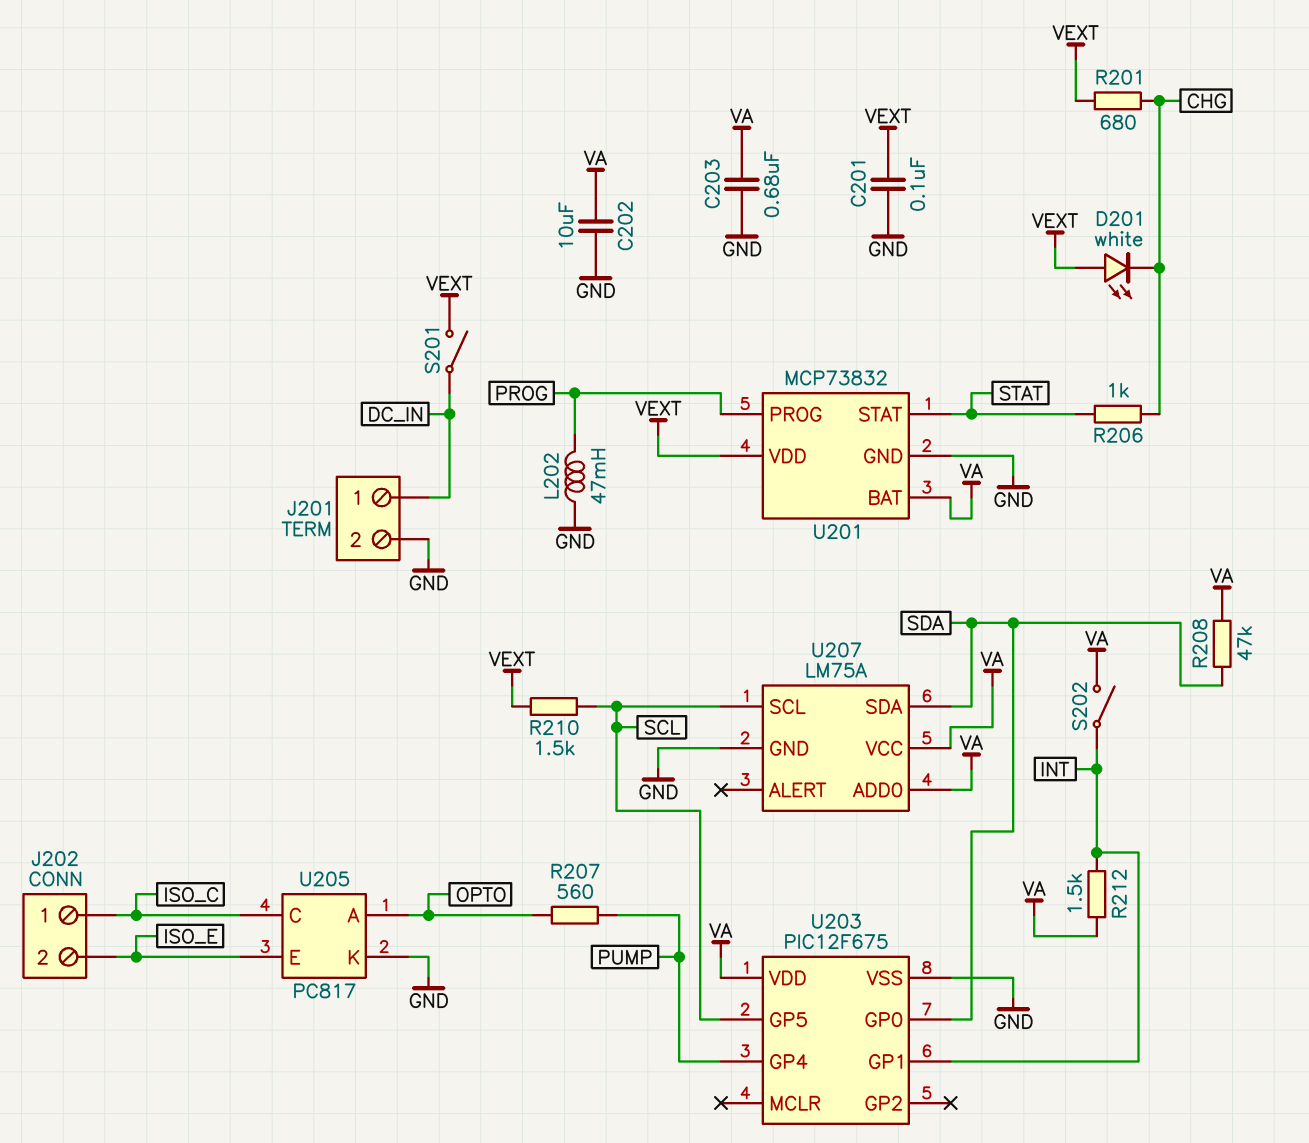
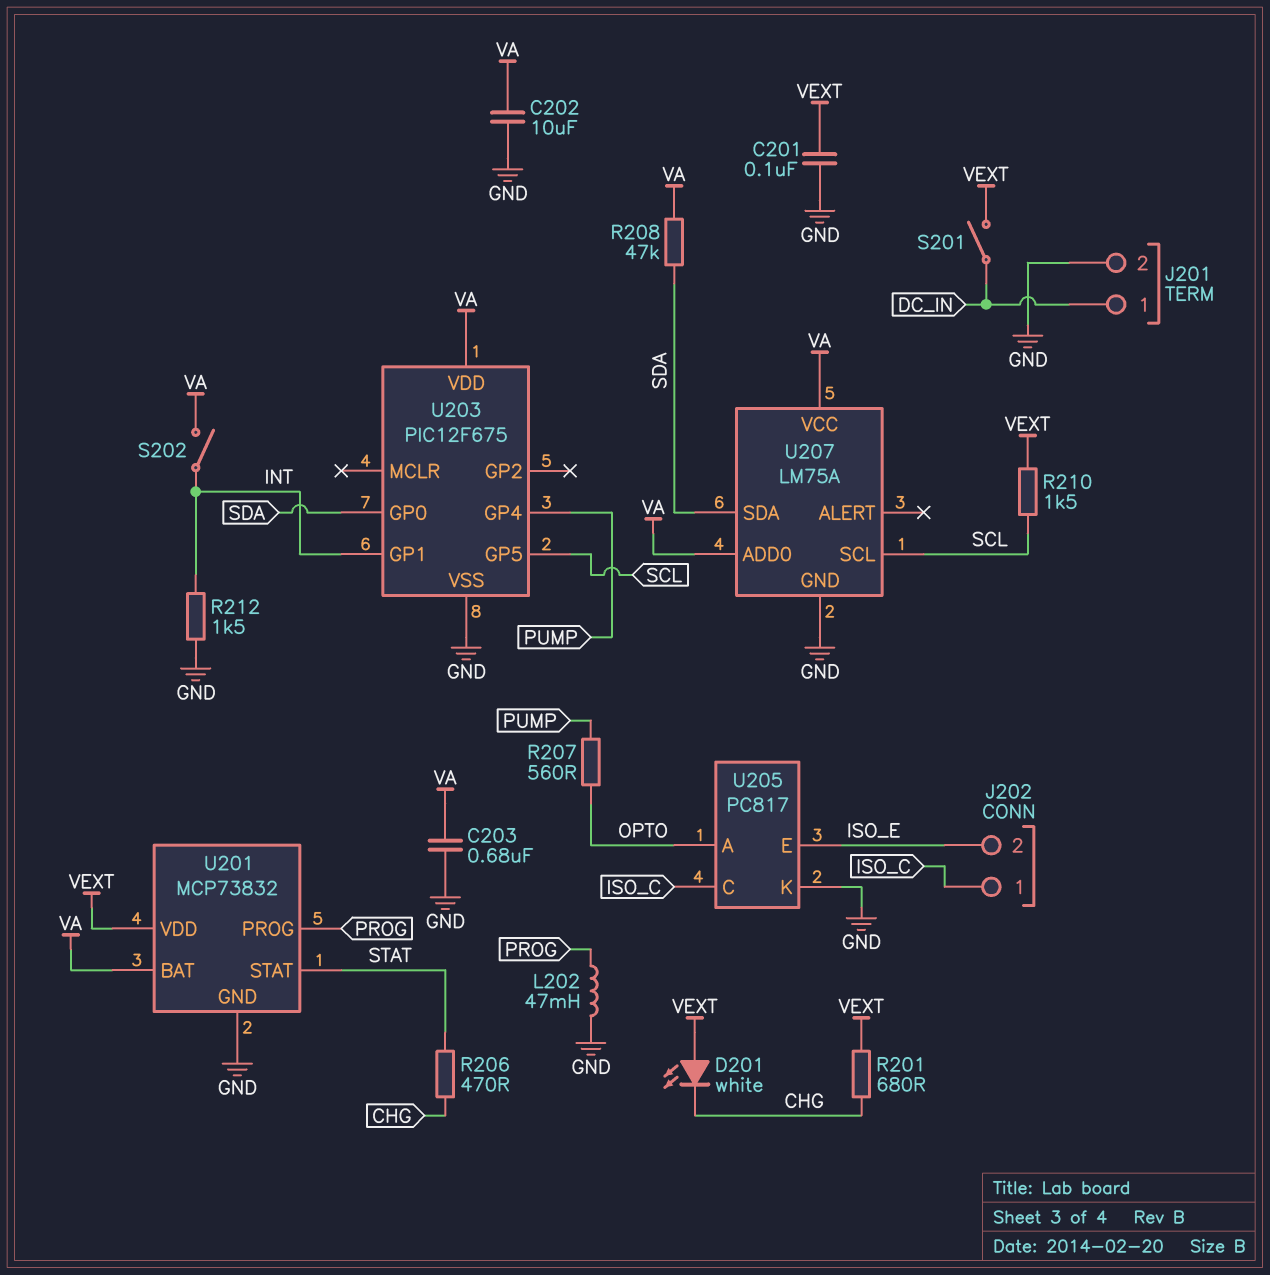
R206: 1k (CHG, STAT) -> 470 (CHG, STAT)
R212: 1.5k (INT, VA) -> 1.5k (GND, INT)

